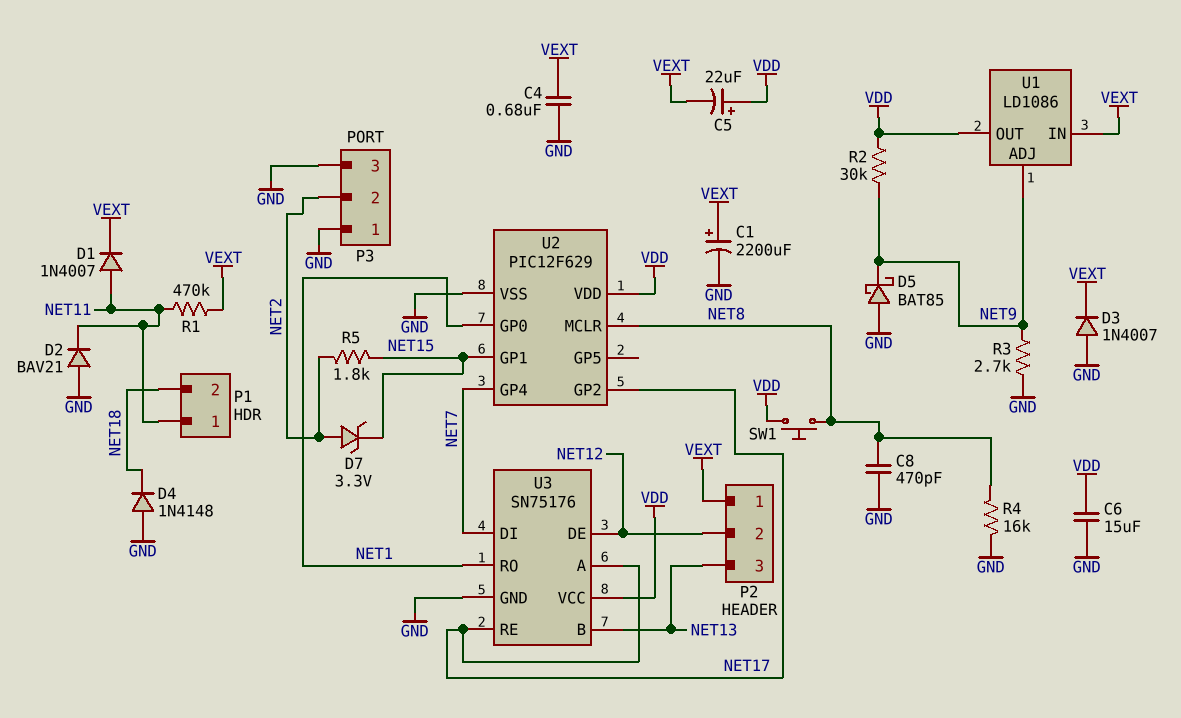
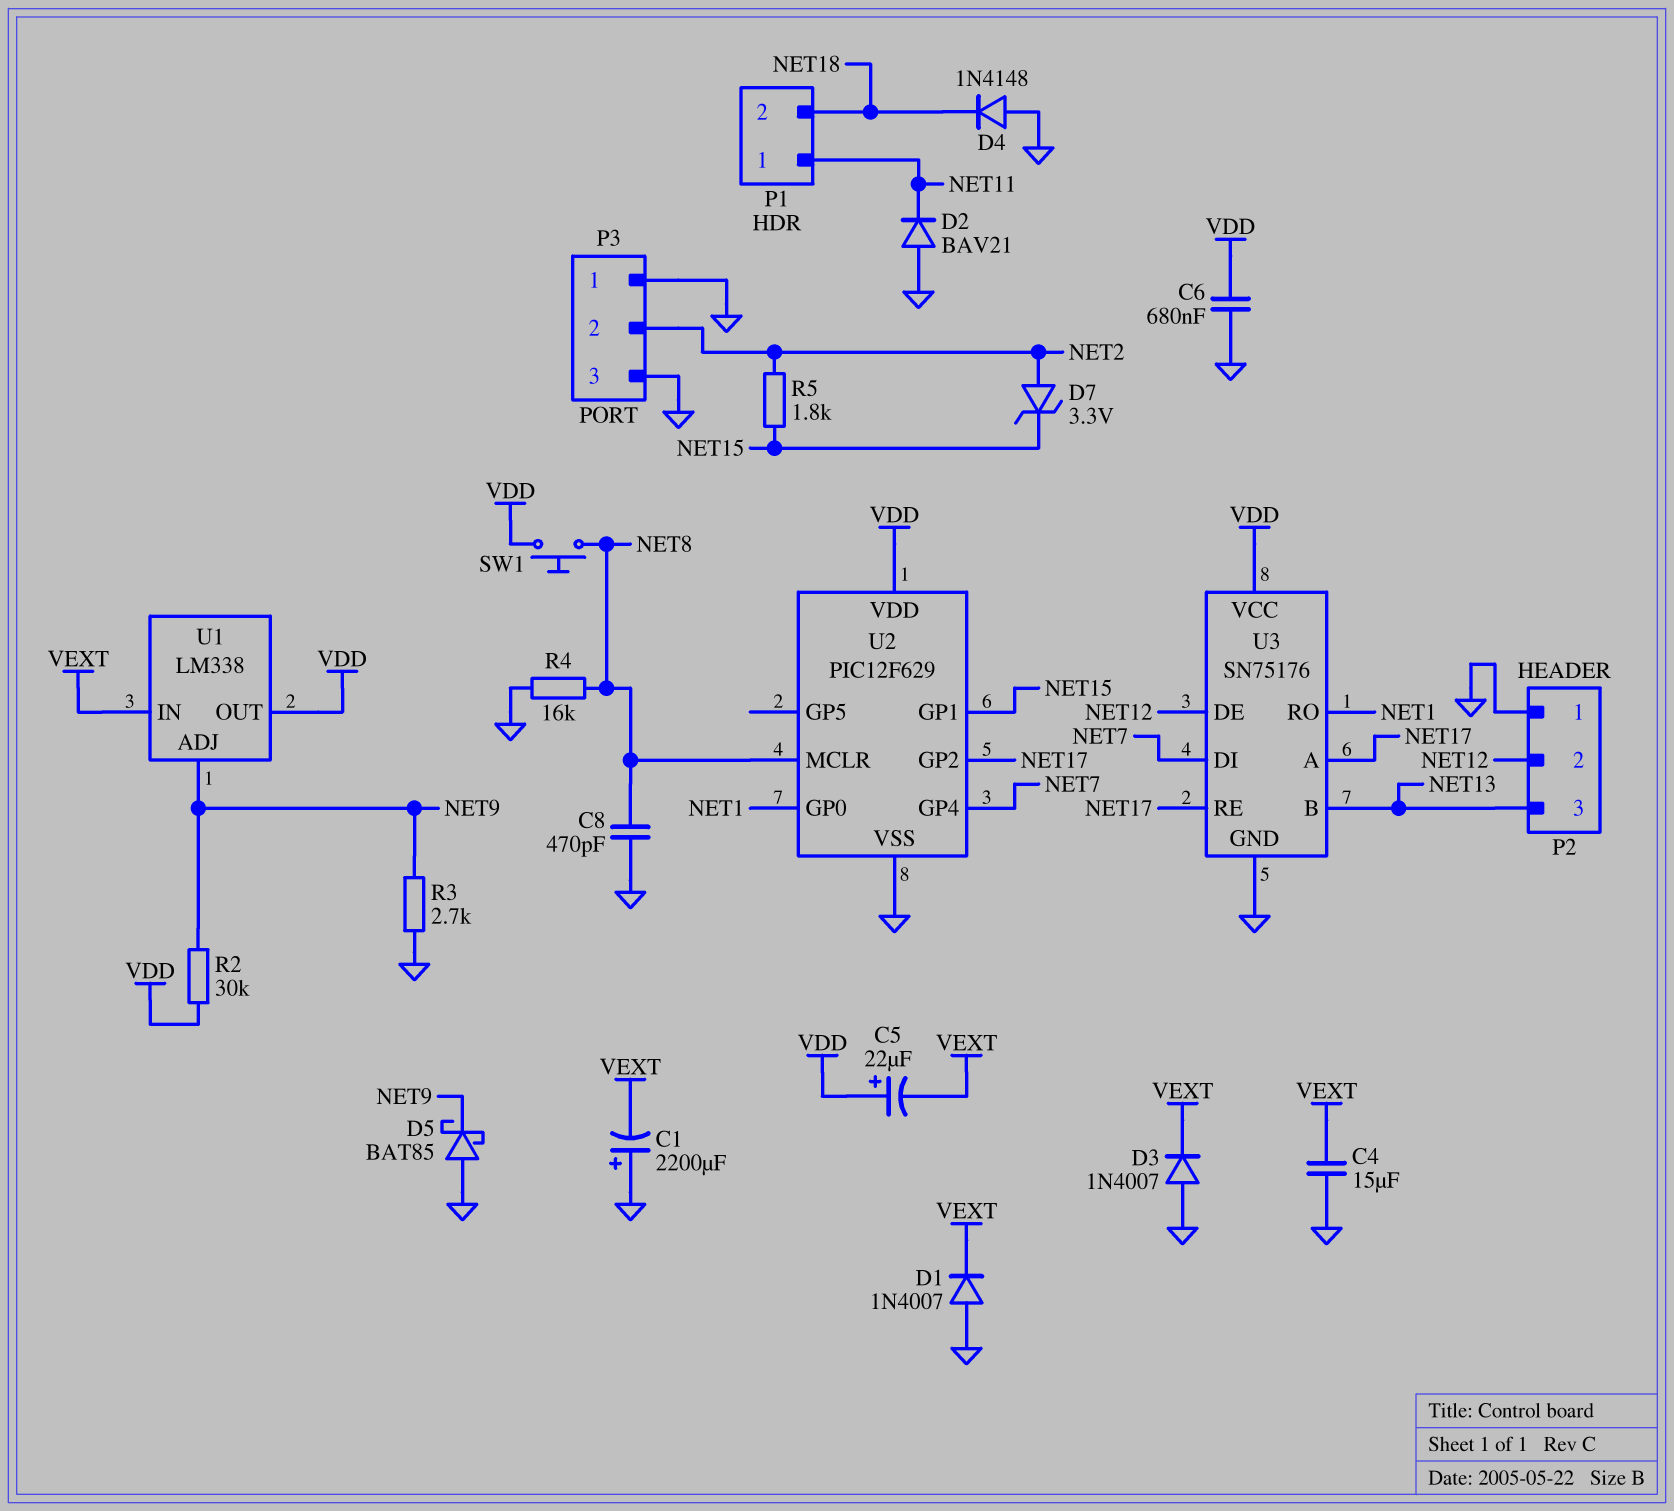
C1: 2200uF (plus VEXT, minus GND) -> 2200uF (plus GND, minus VEXT)
C4: 680nF (GND, VEXT) -> 15uF (GND, VEXT)
C6: 15uF (GND, VDD) -> 680nF (GND, VDD)
D1: diode 1N4007 (A NET11, K VEXT) -> diode 1N4007 (A GND, K VEXT)
P2 pin 1: VEXT -> GND
R1: 470k (NET11, VEXT) -> none
U1: LD1086 -> LM338

